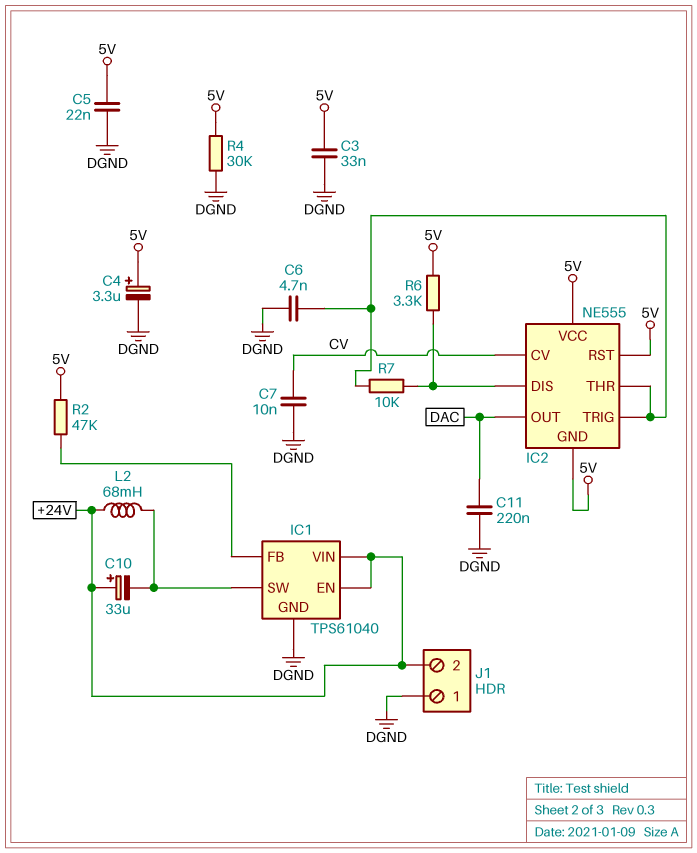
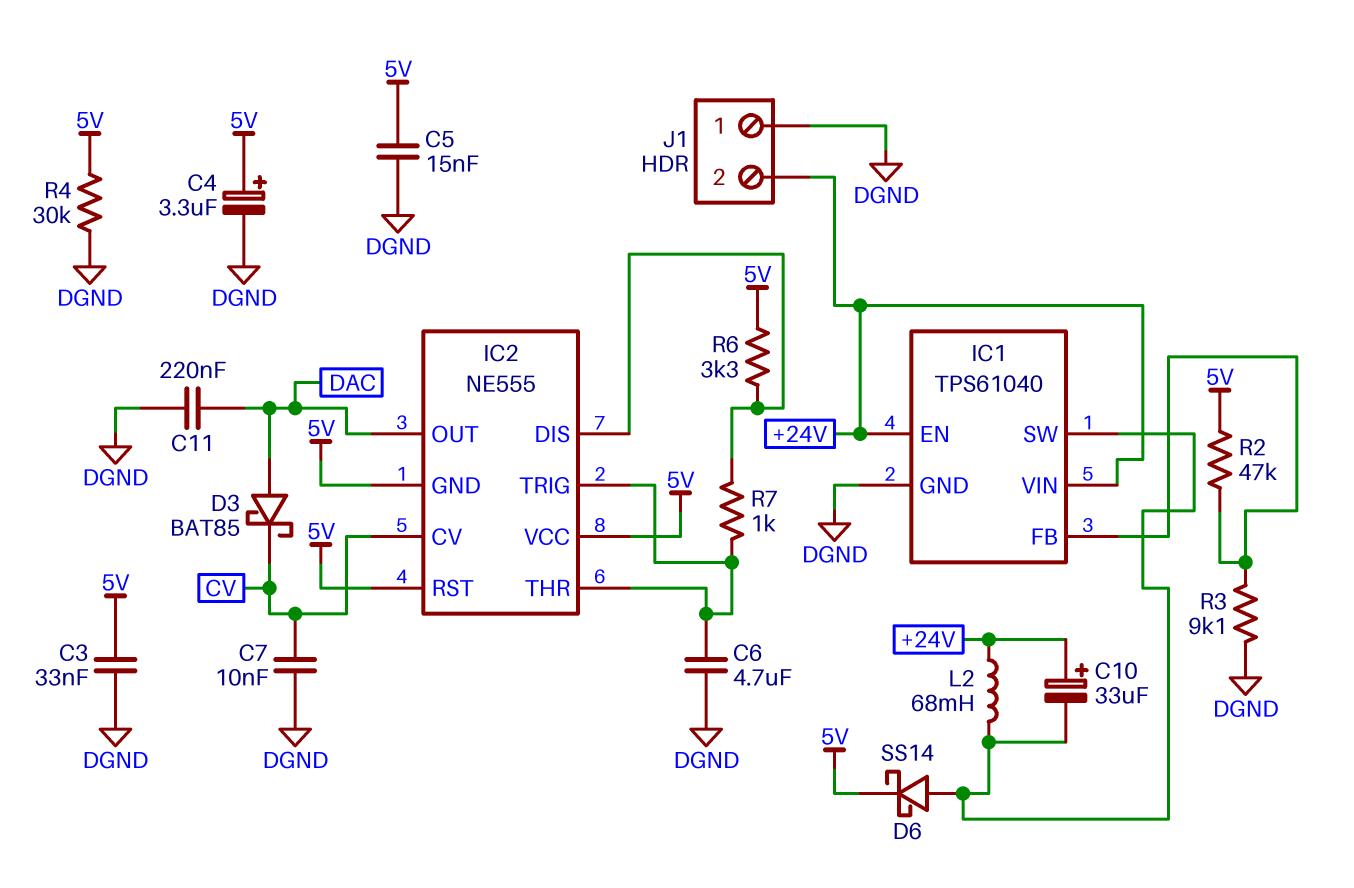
C5: 22nF (5V, DGND) -> 15nF (5V, DGND)
C6: 4.7nF (DGND, IC2/THR) -> 4.7uF (DGND, IC2/THR)
D3: none -> schottky BAT85 (A DAC, K CV)
D6: none -> schottky SS14 (A IC1/SW, K 5V)
R3: none -> 9.1k (DGND, IC1/FB)
R7: 10k (IC2/DIS, IC2/THR) -> 1k (IC2/DIS, IC2/THR)

